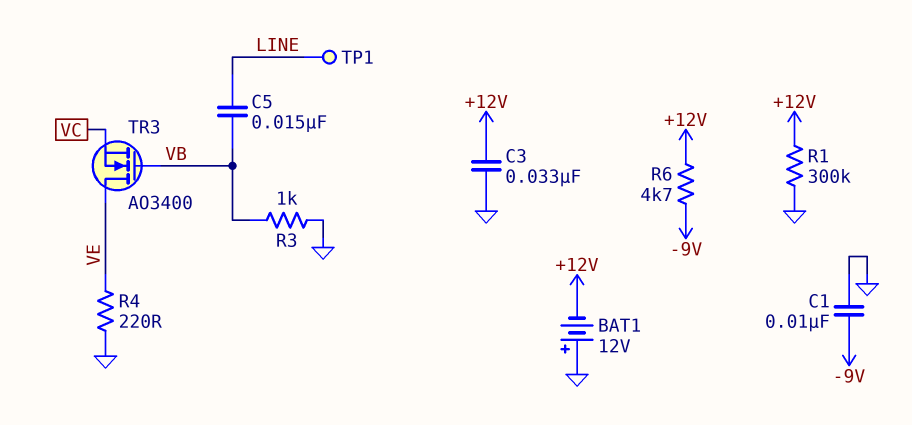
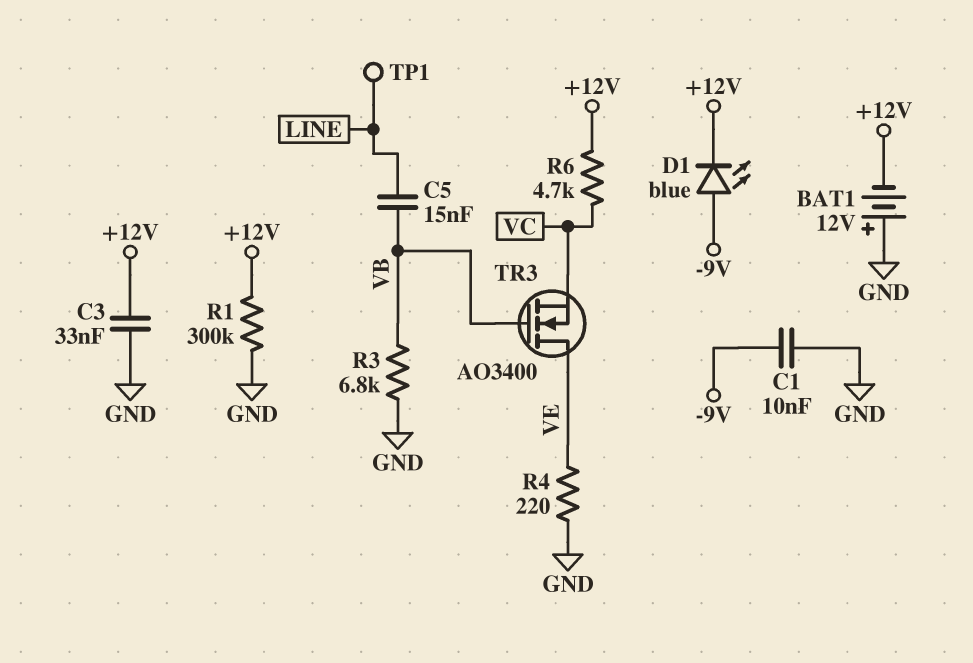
D1: none -> LED blue (A -9V, K +12V)
R3: 1k (GND, VB) -> 6.8k (GND, VB)
R6: 4.7k (+12V, -9V) -> 4.7k (+12V, VC)

